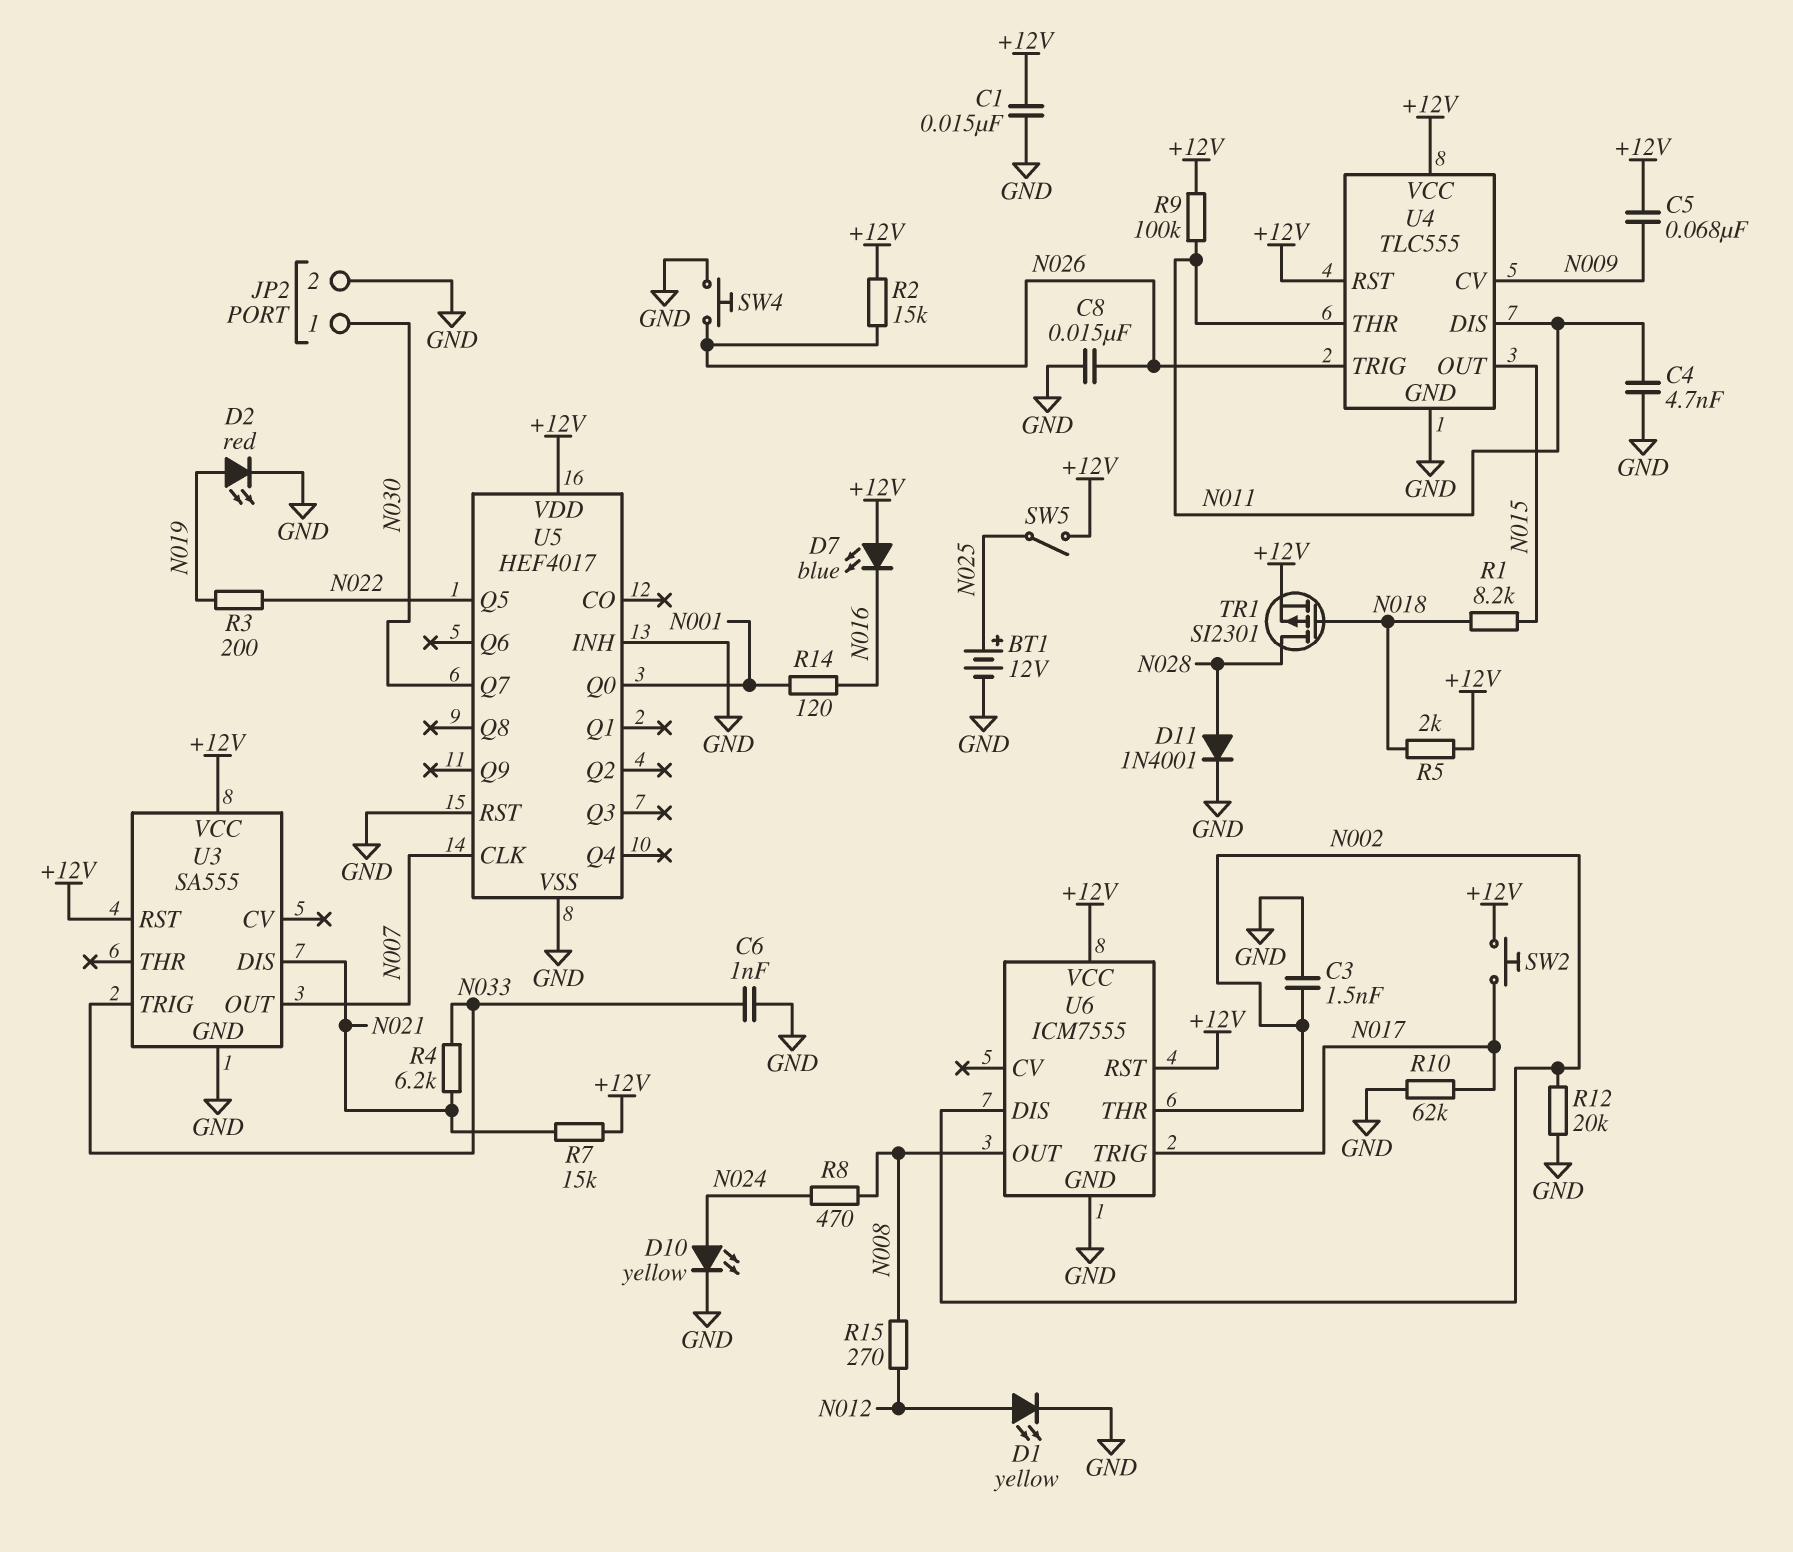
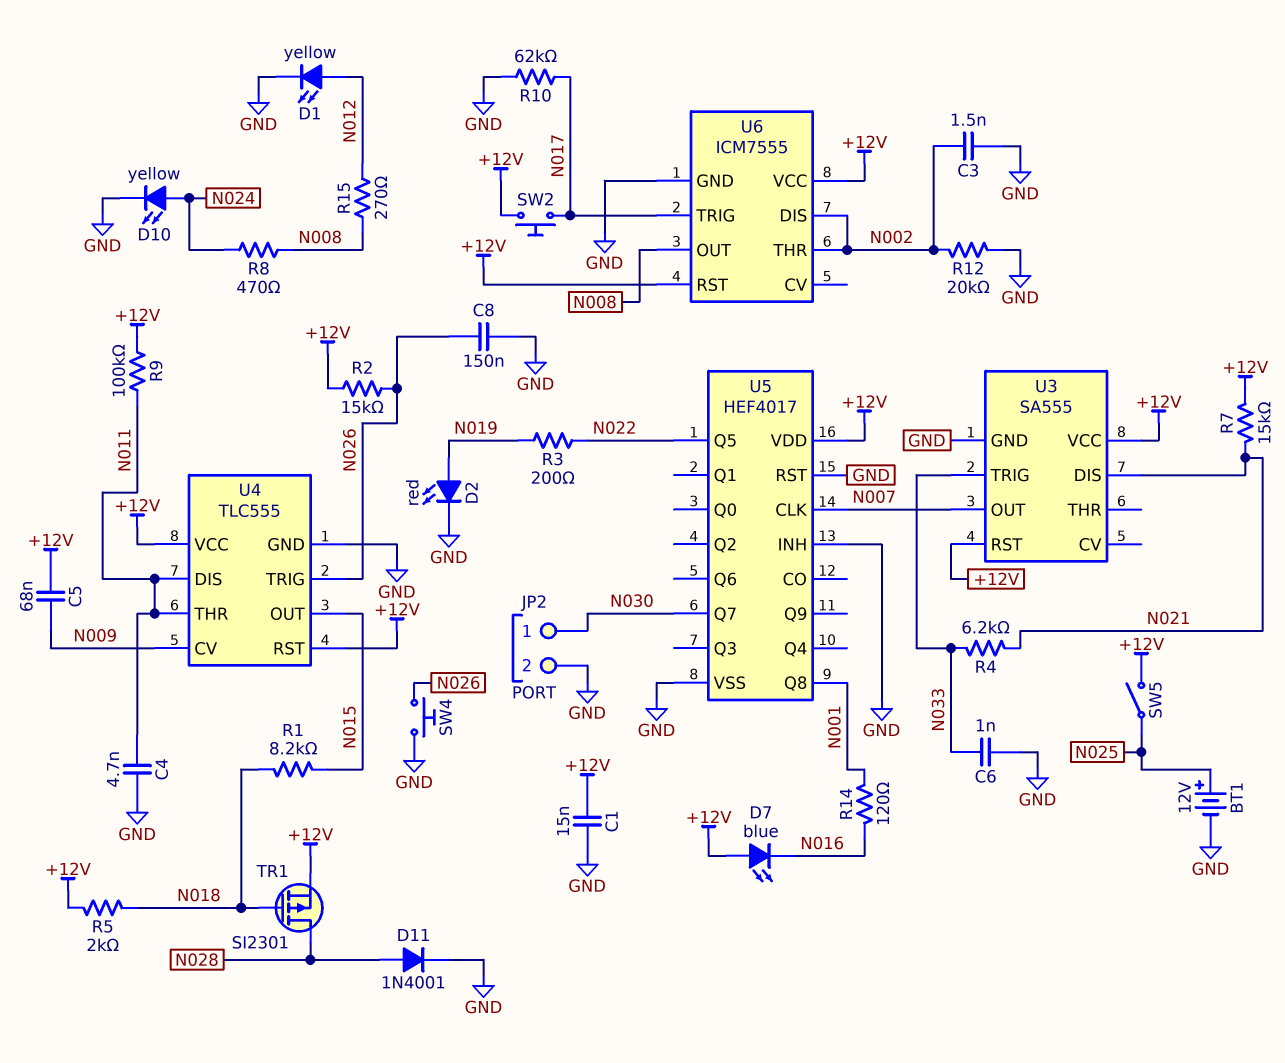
C8: 15nF (GND, N026) -> 150nF (GND, N026)
U5 pin Q0: N001 -> none
U5 pin Q8: none -> N001

